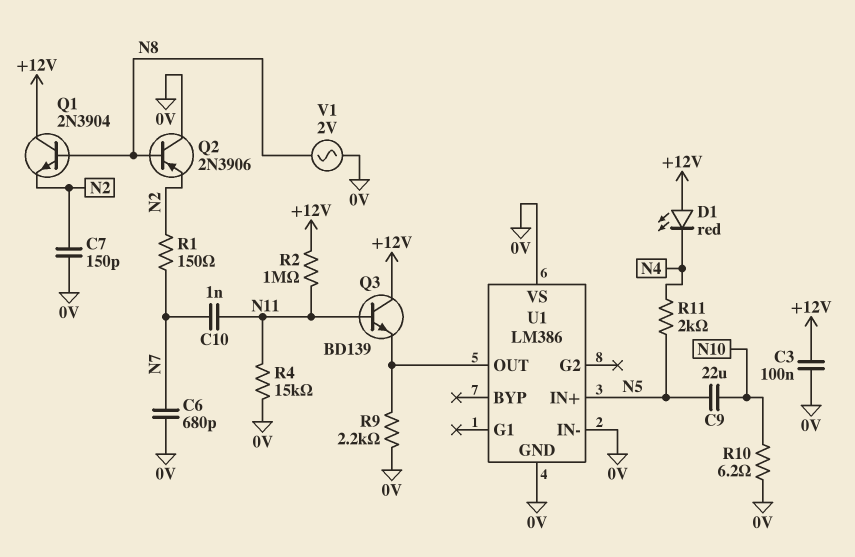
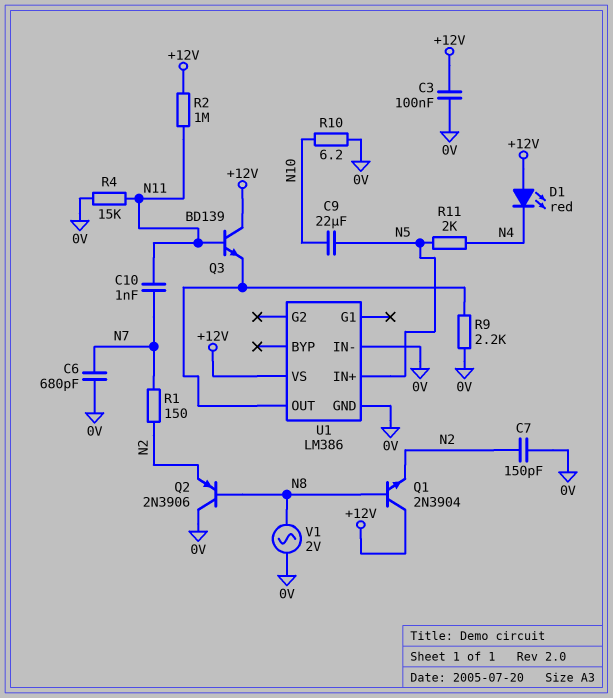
U1 pin VS: 0V -> +12V

